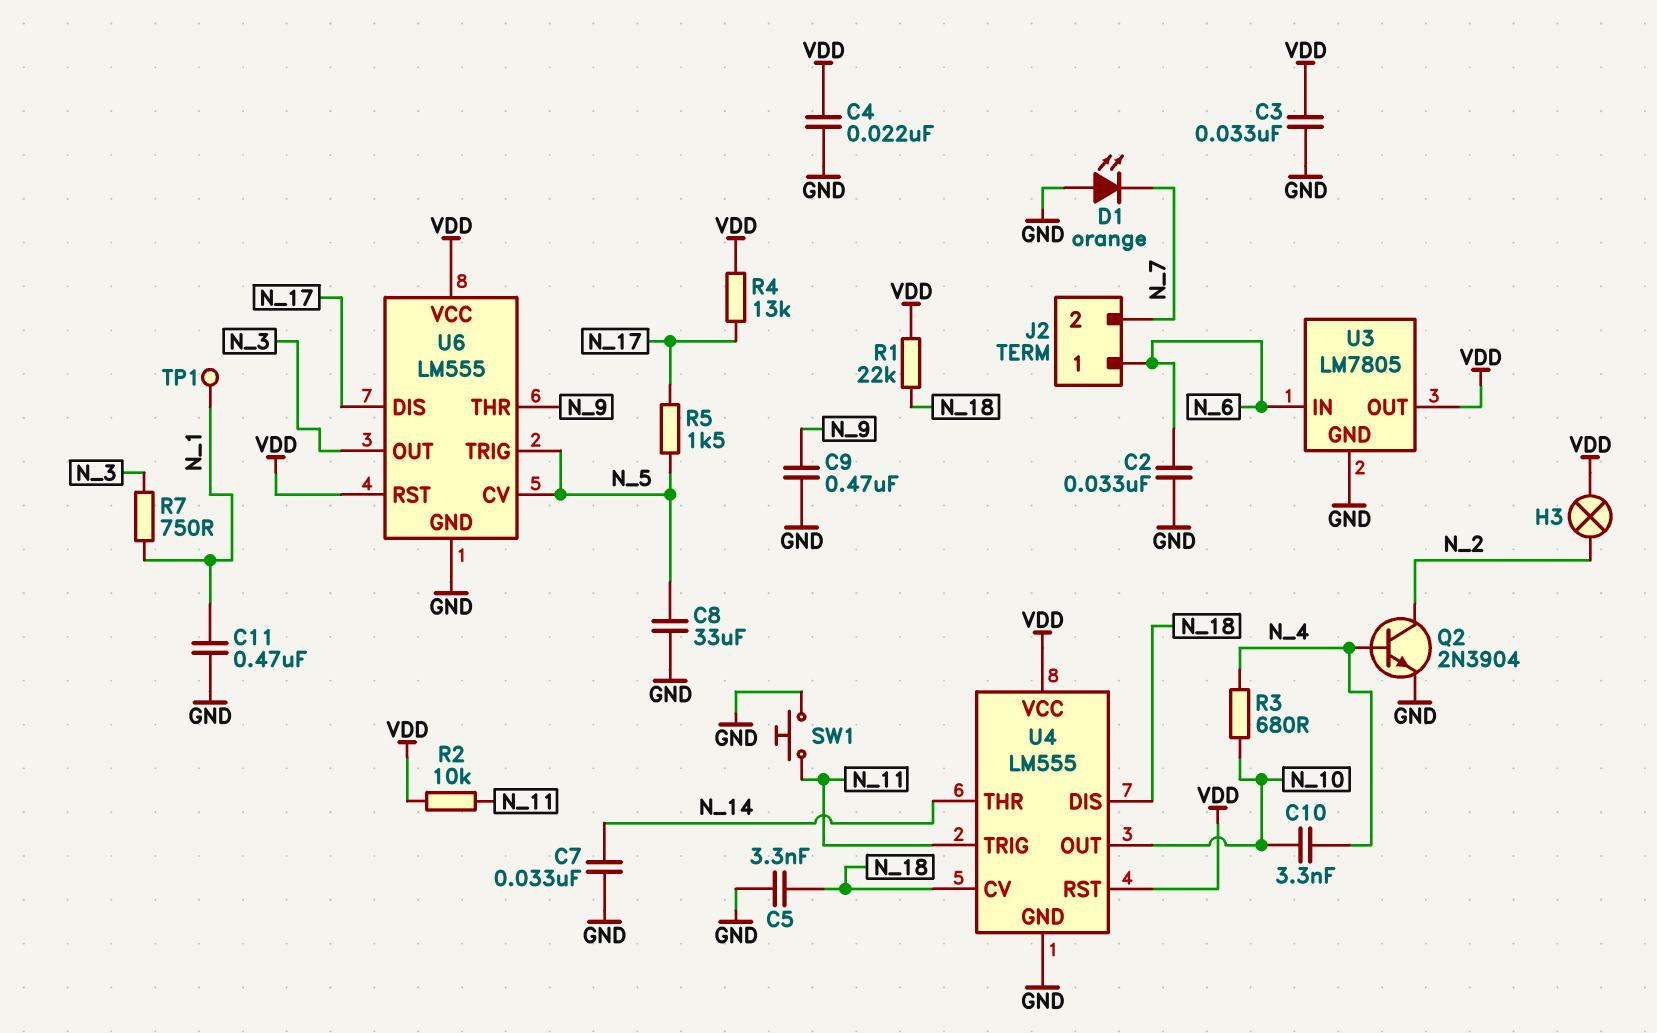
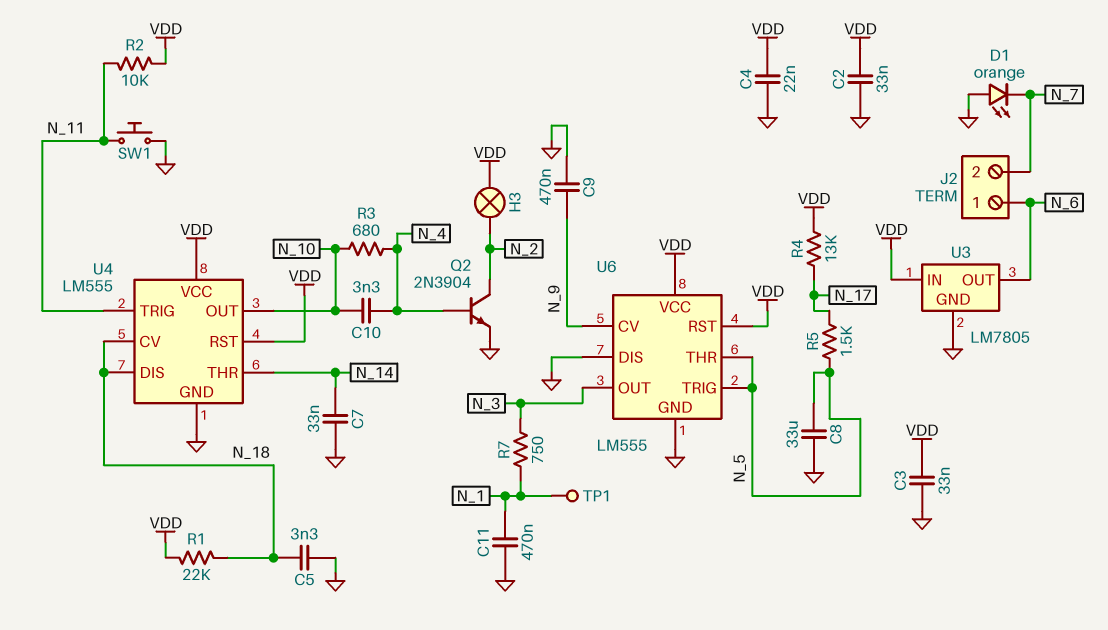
C2: 33nF (GND, N_6) -> 33nF (GND, VDD)
U3 pin IN: N_6 -> VDD
U3 pin OUT: VDD -> N_6
U6 pin CV: N_5 -> N_9
U6 pin DIS: N_17 -> GND
U6 pin THR: N_9 -> N_5

